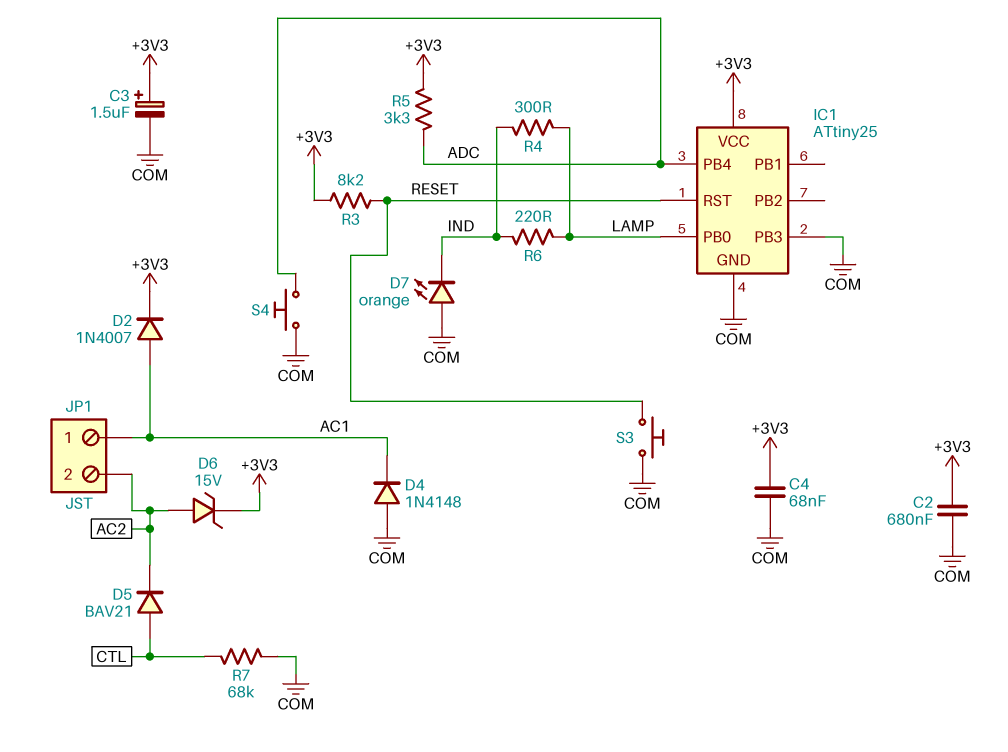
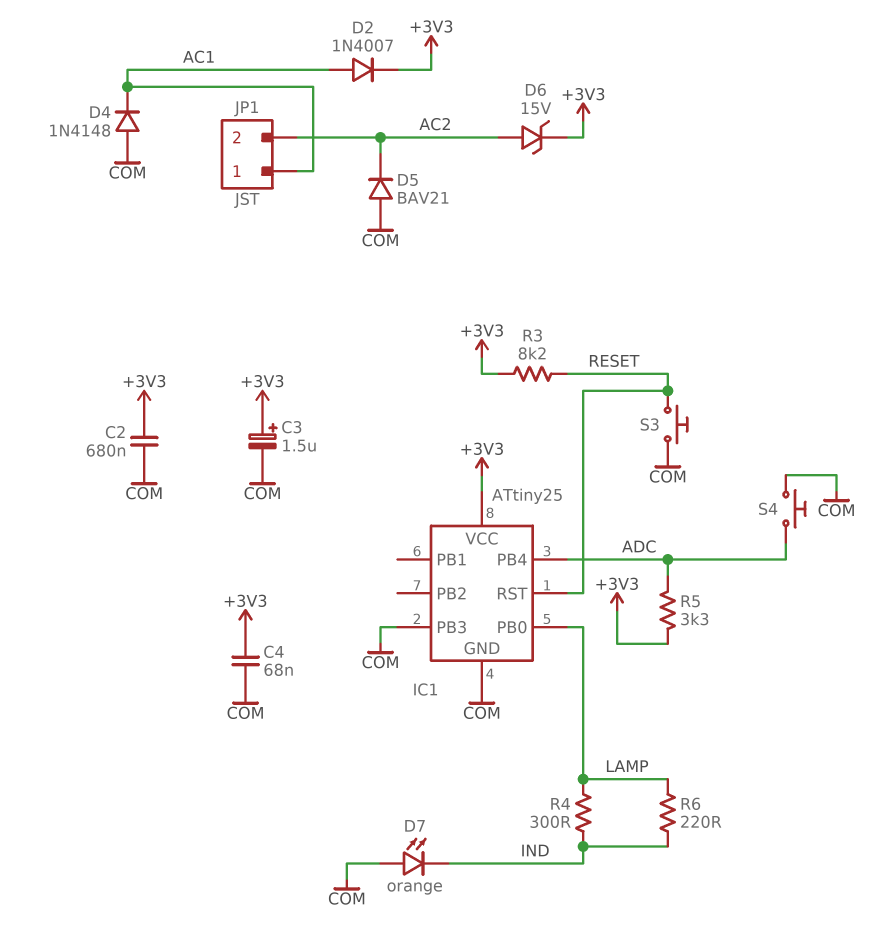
D5: diode BAV21 (A CTL, K AC2) -> diode BAV21 (A COM, K AC2)
R7: 68k (COM, CTL) -> none

